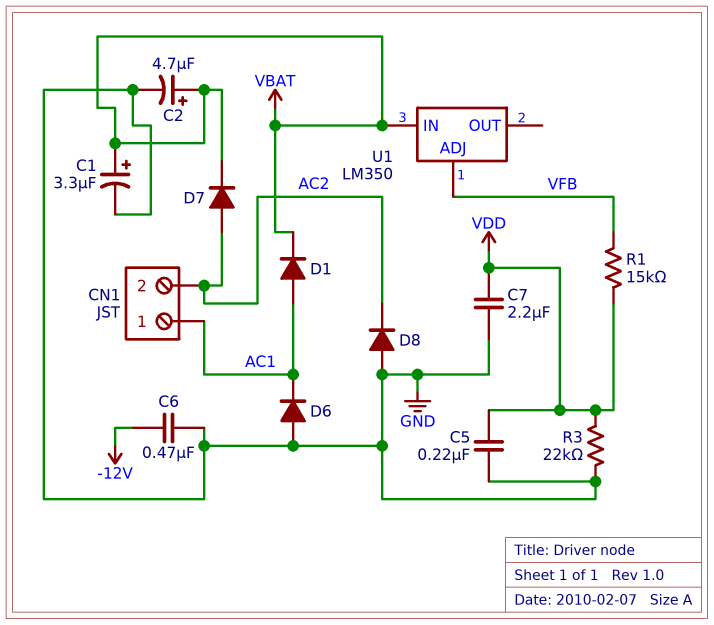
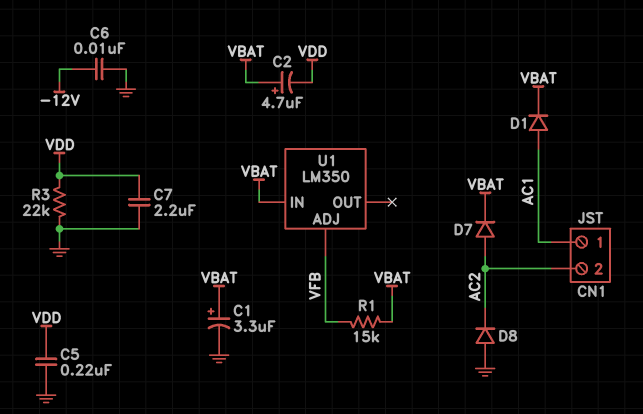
C2: 4.7uF (plus VBAT, minus GND) -> 4.7uF (plus VBAT, minus VDD)
C6: 470nF (-12V, GND) -> 10nF (-12V, GND)
D6: diode (A GND, K AC1) -> none
R1: 15k (VDD, VFB) -> 15k (VBAT, VFB)

